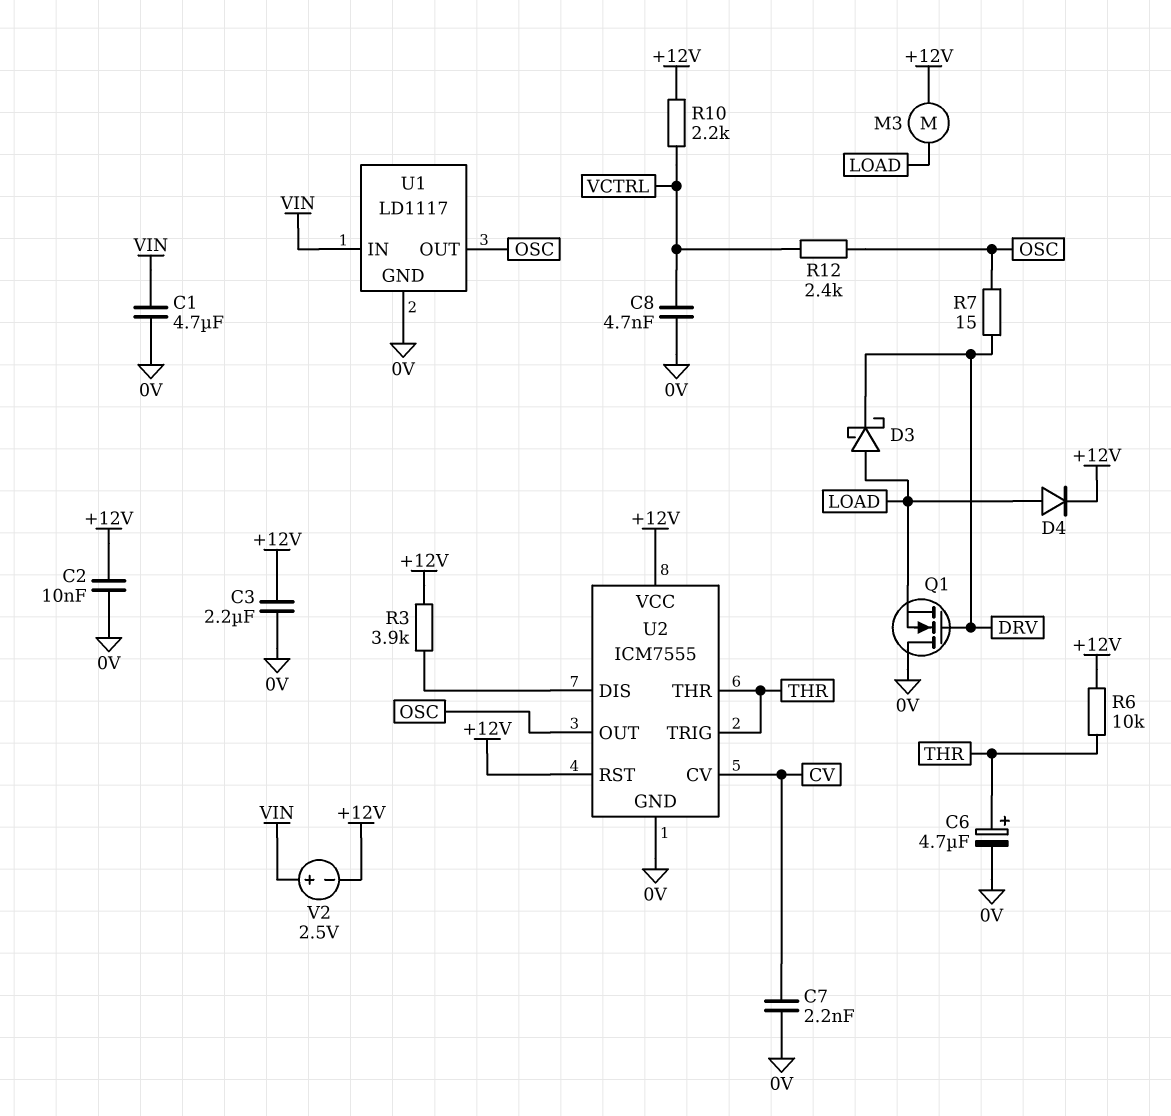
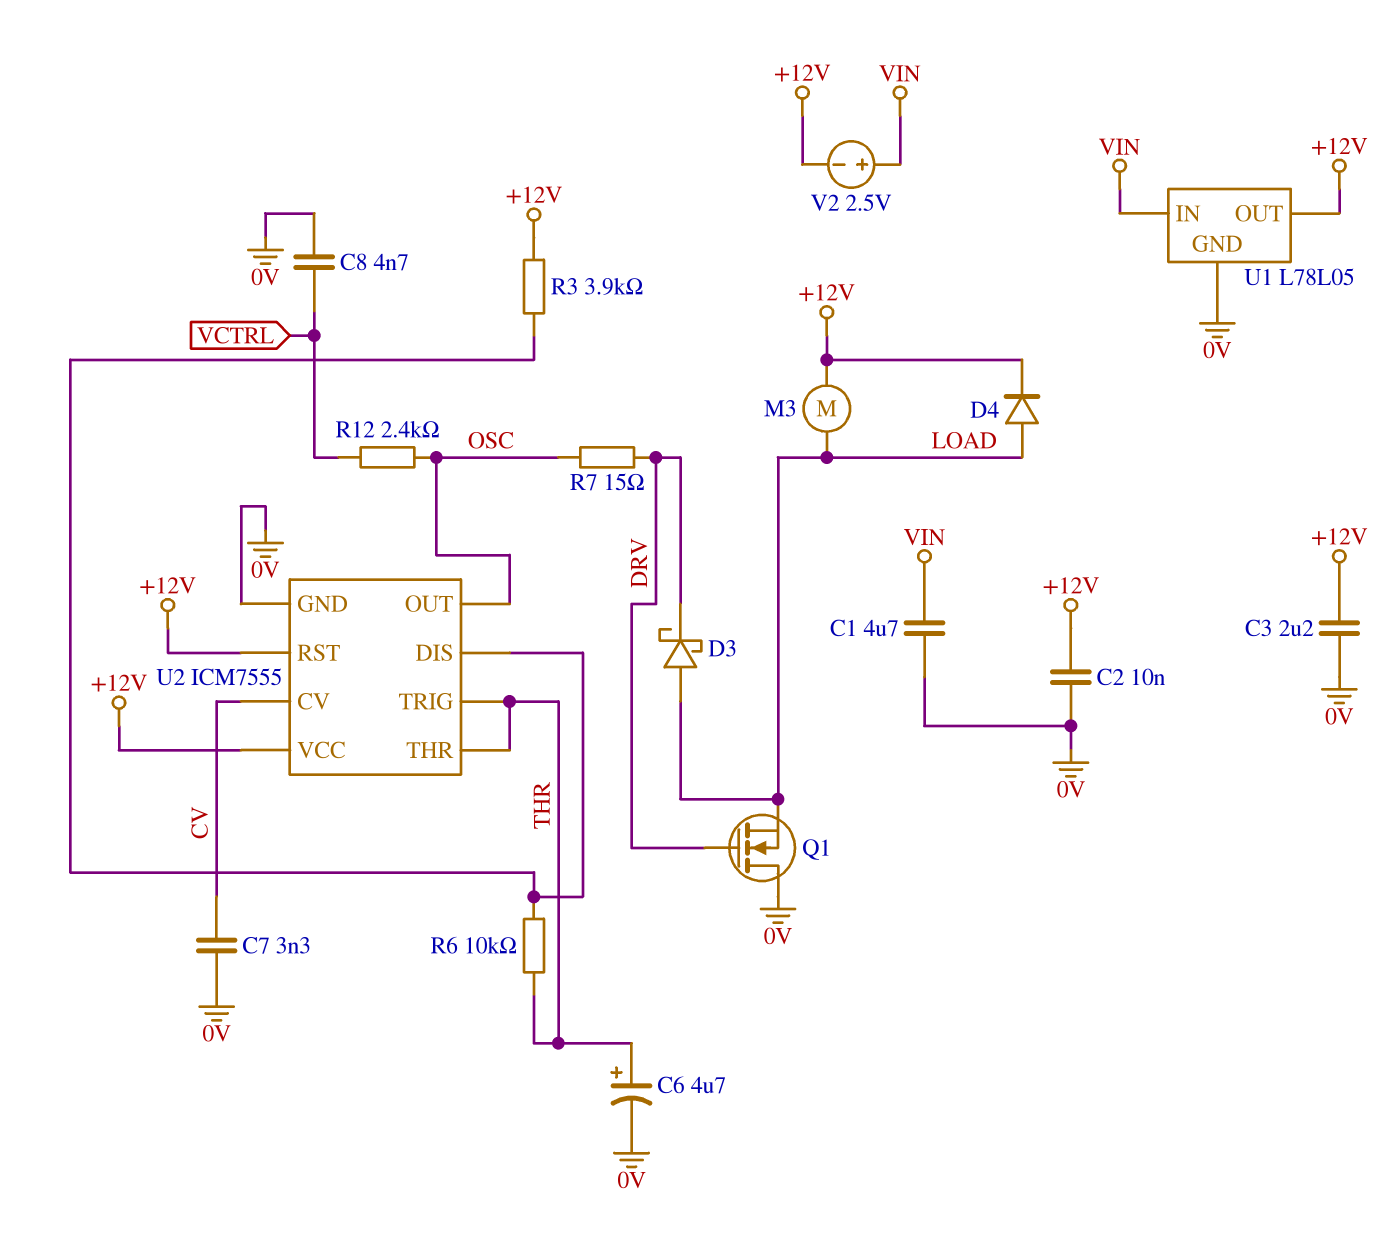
C7: 2.2nF (0V, CV) -> 3.3nF (0V, CV)
R6: 10k (+12V, THR) -> 10k (THR, U2/DIS)
R10: 2.2k (+12V, VCTRL) -> none
U1: LD1117 -> L78L05
U1 pin OUT: OSC -> +12V

